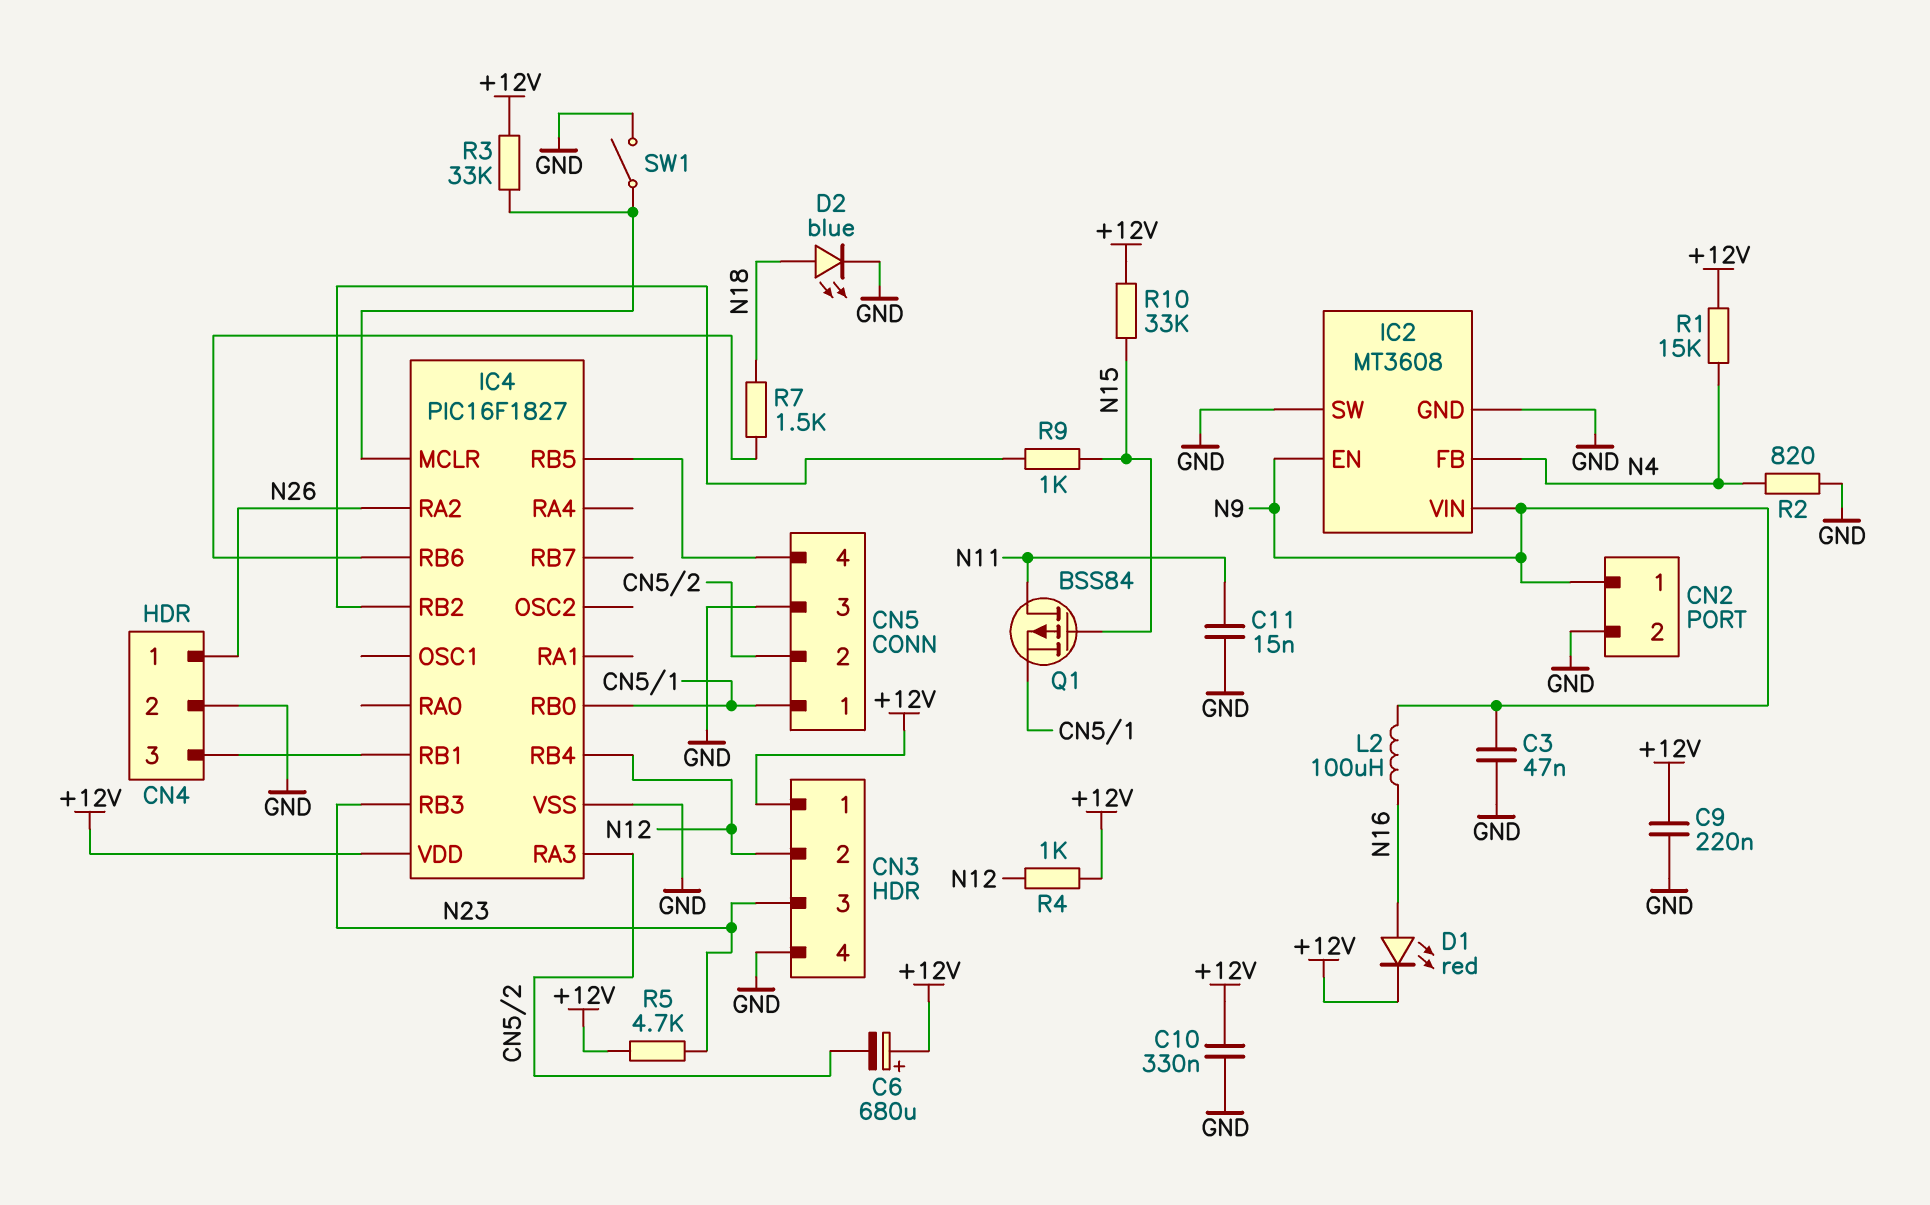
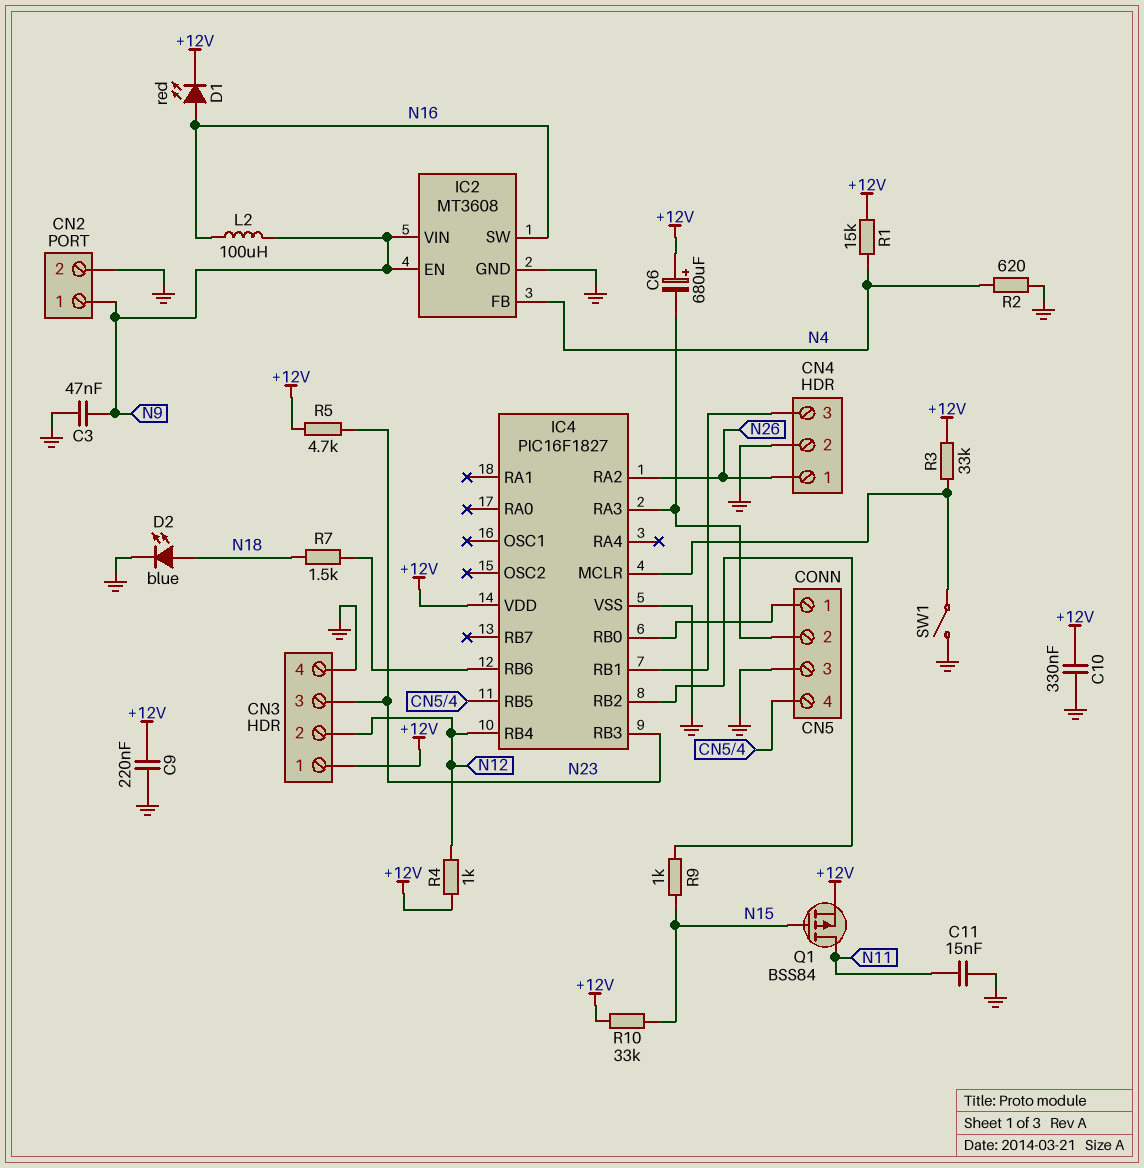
IC2 pin SW: GND -> N16
Q1: PMOS BSS84 (G N15, D N11, S CN5/1) -> PMOS BSS84 (G N15, D N11, S +12V)
R2: 820 (GND, N4) -> 620 (GND, N4)

